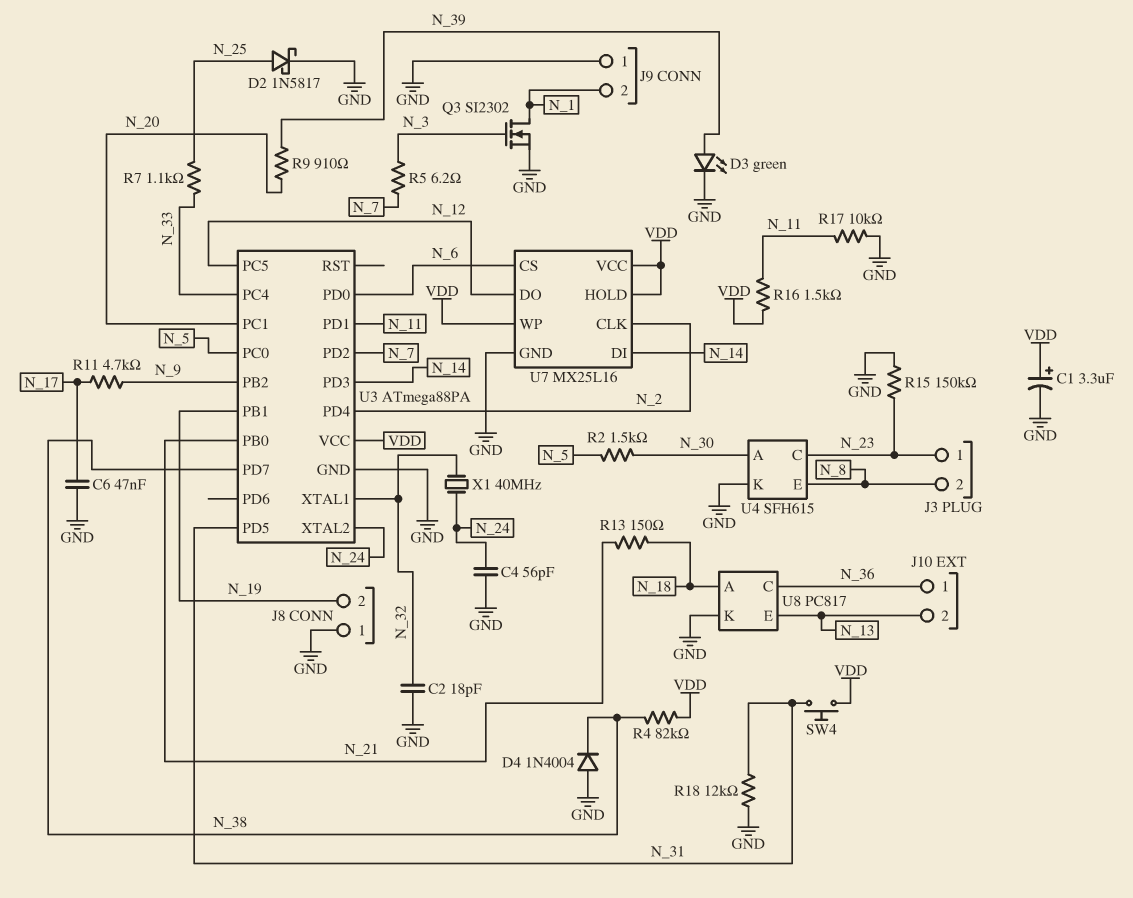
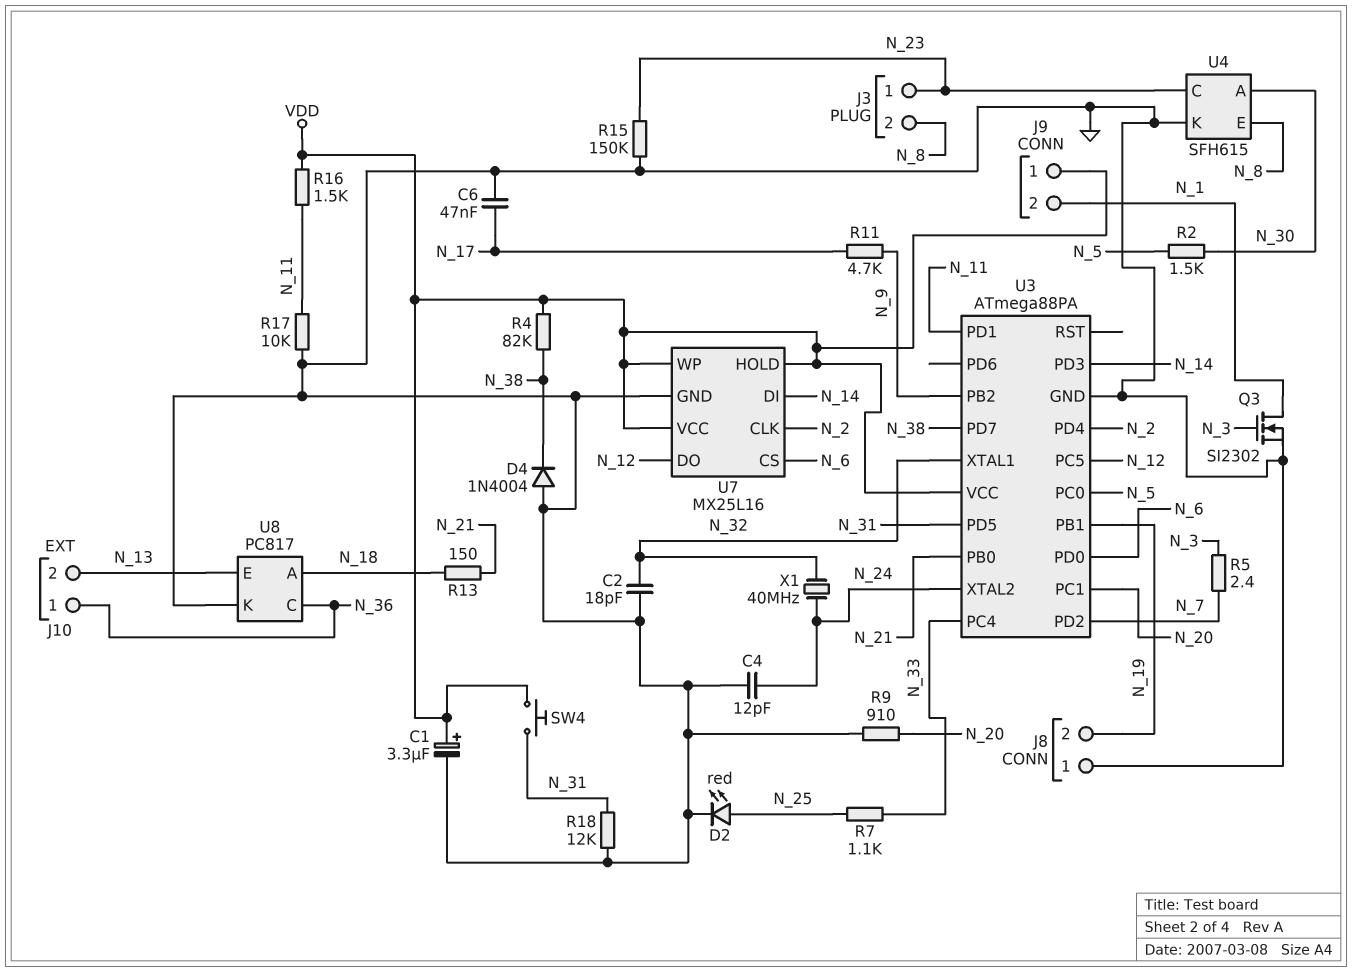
C4: 56pF (GND, N_24) -> 12pF (GND, N_24)
D2: schottky 1N5817 (A N_25, K GND) -> LED red (A N_25, K GND)
D3: LED green (A N_39, K GND) -> none
J9 pin 1: GND -> VDD
R5: 6.2 (N_3, N_7) -> 2.4 (N_3, N_7)
R9: 910 (N_20, N_39) -> 910 (GND, N_20)

